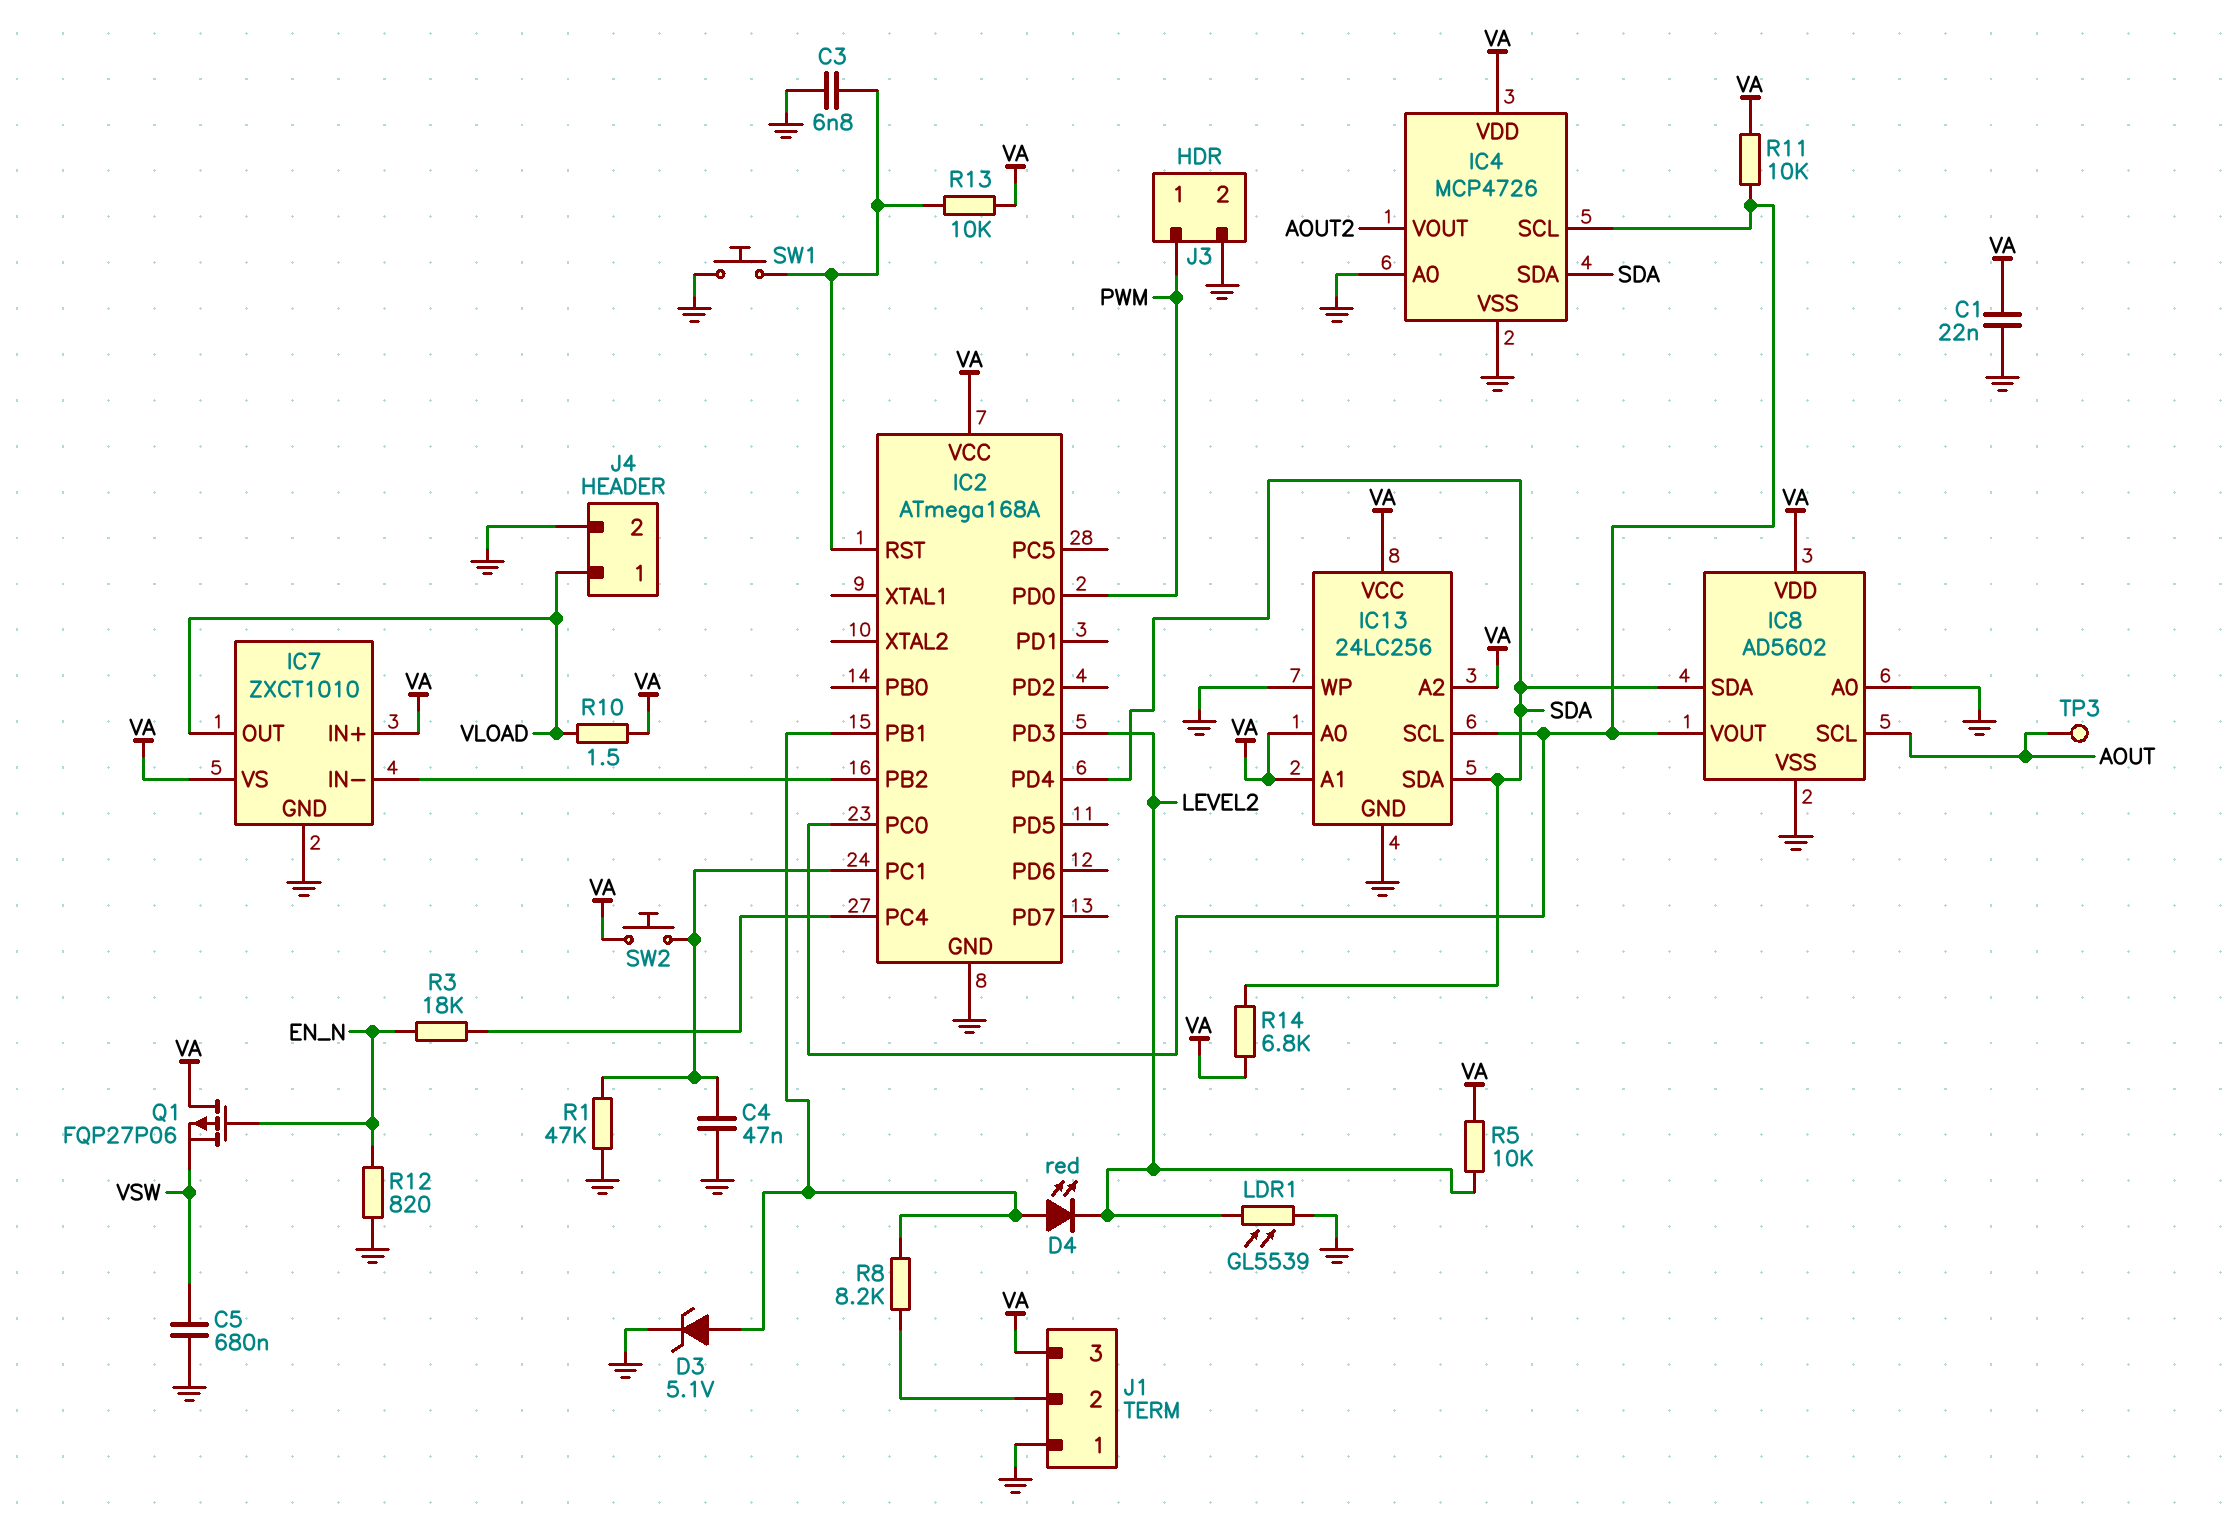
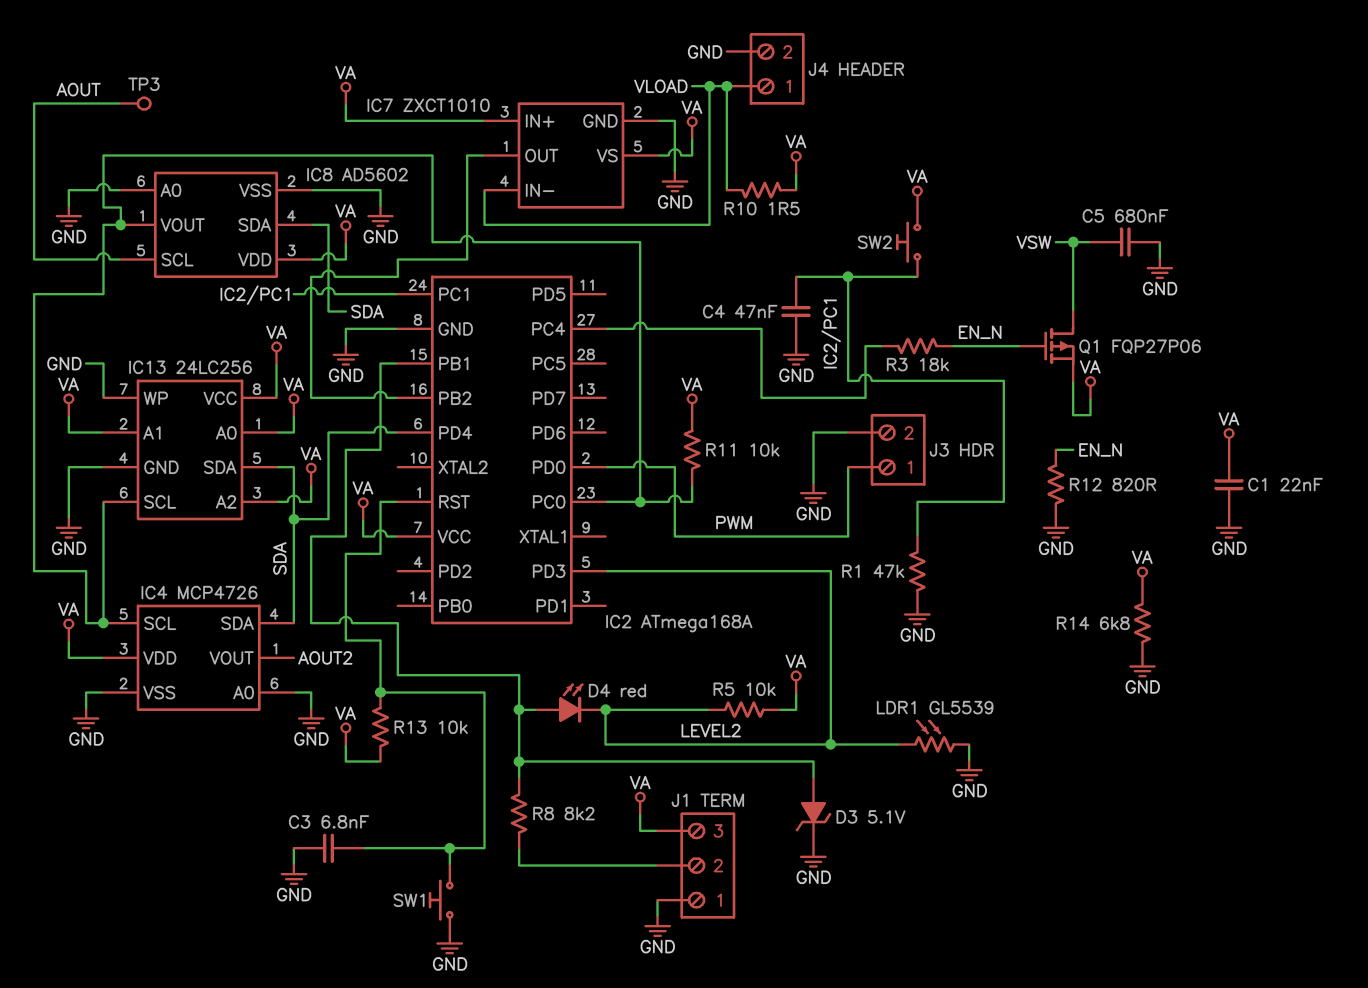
IC7 pin IN-: IC2/PB2 -> VLOAD
IC7 pin OUT: VLOAD -> IC2/PB2
Q1: PMOS FQP27P06 (G EN_N, D VA, S VSW) -> PMOS FQP27P06 (G EN_N, D VSW, S VA)
R14: 6.8k (SDA, VA) -> 6.8k (GND, VA)

